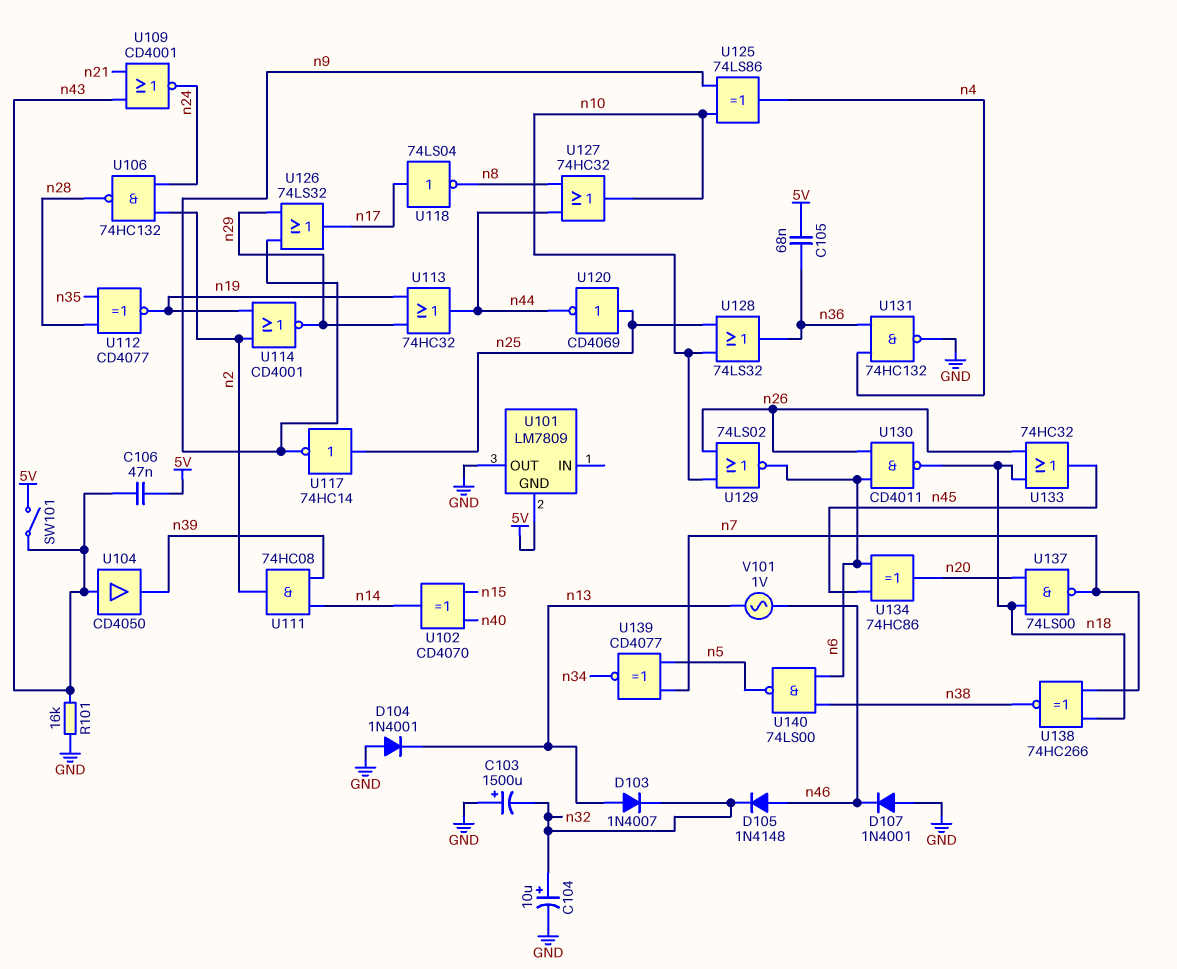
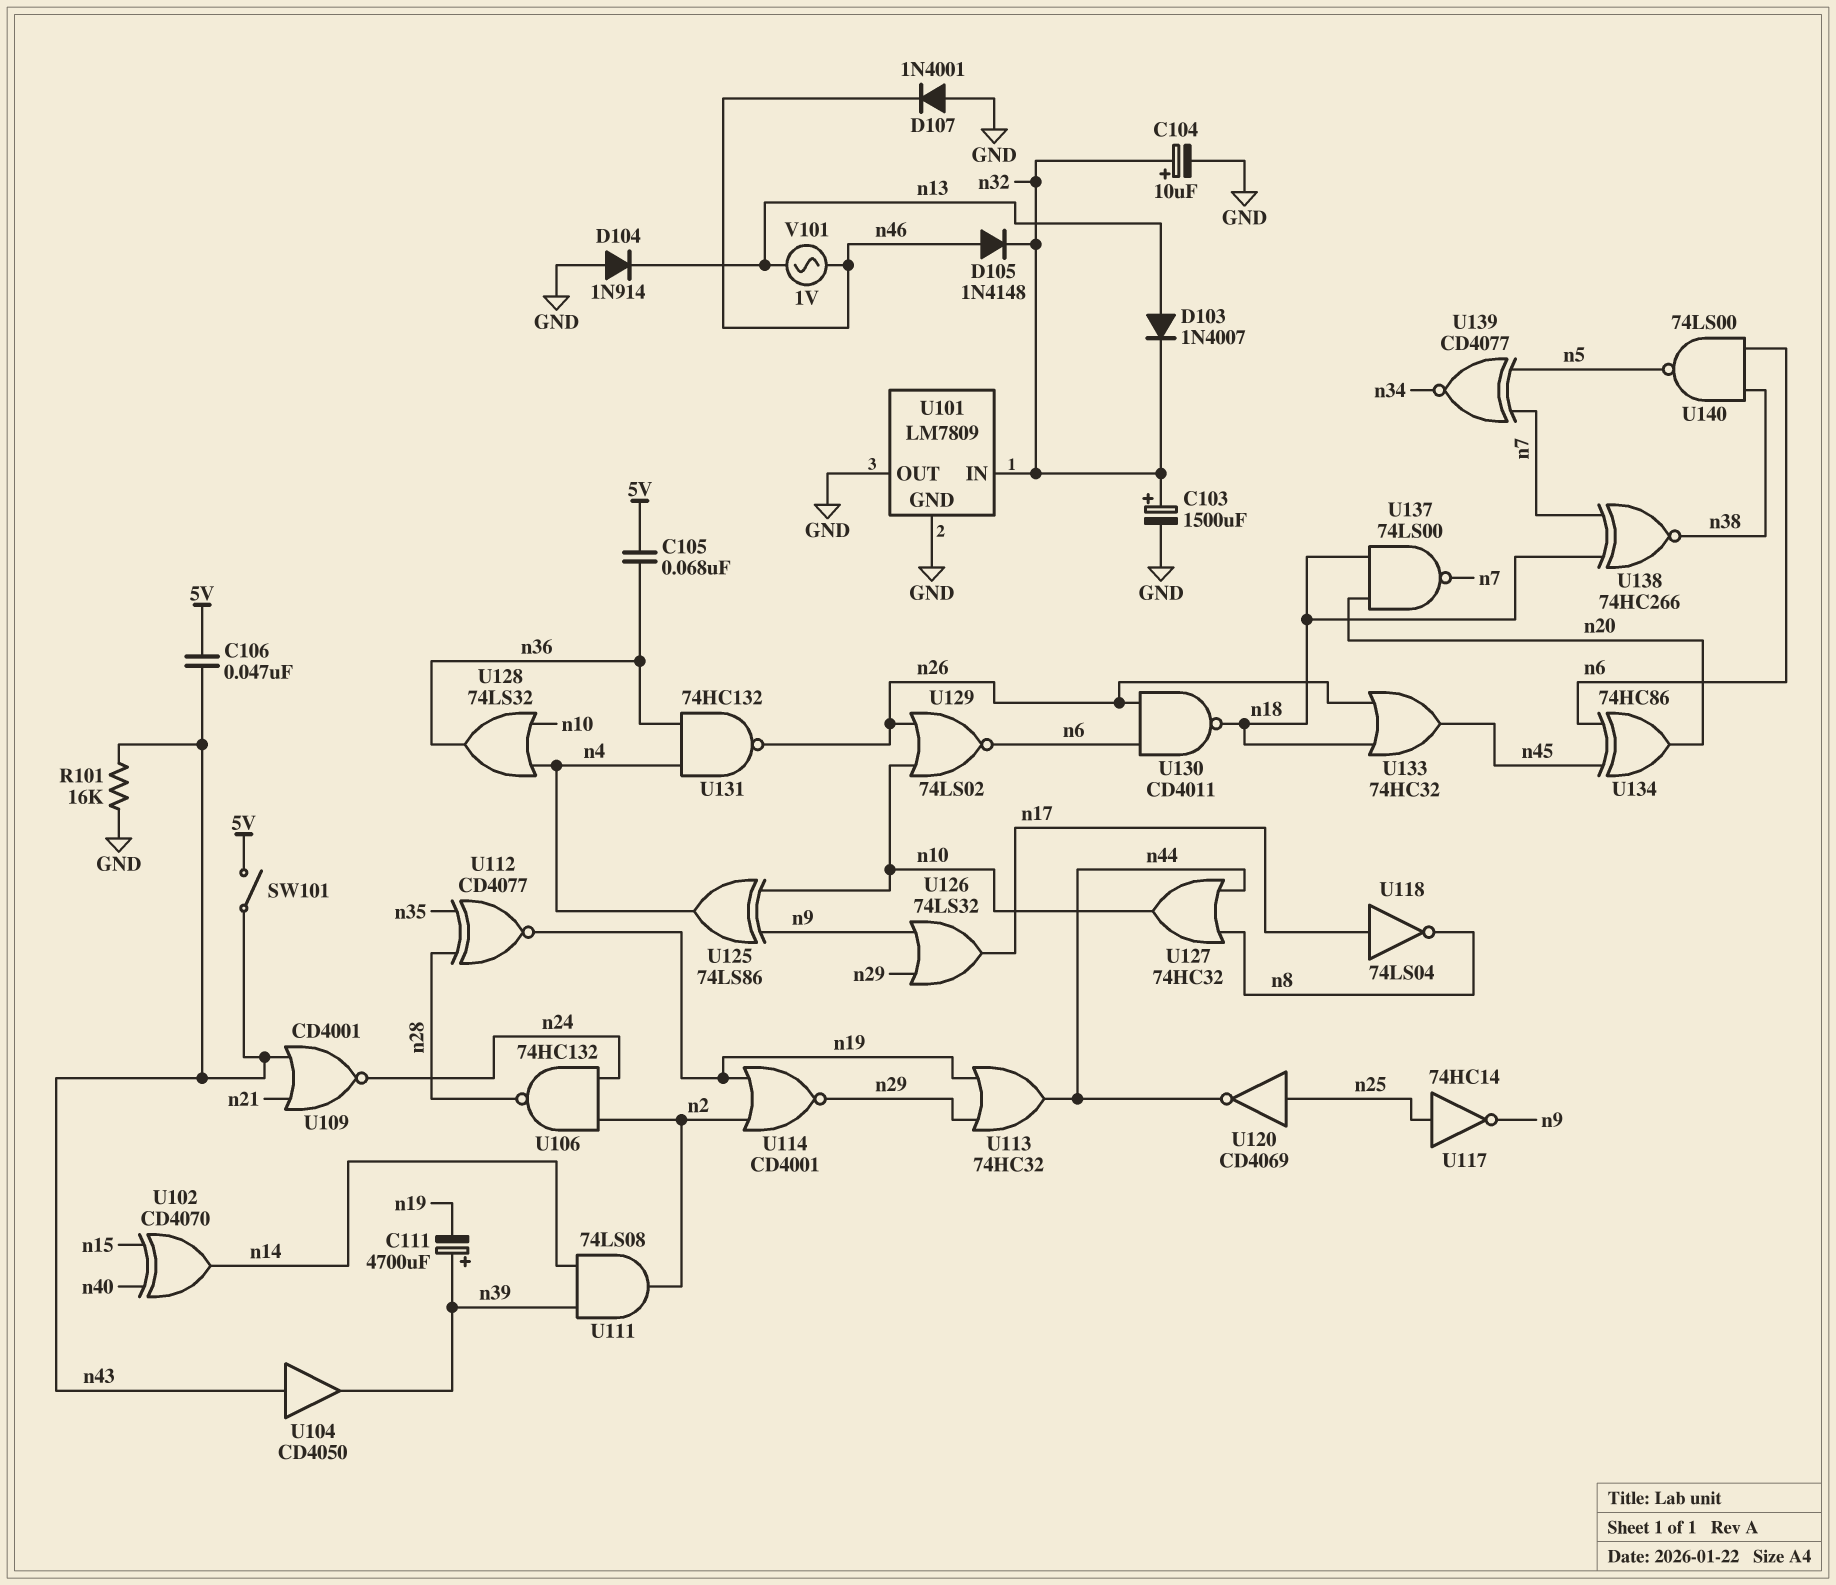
C103: 1500uF (plus GND, minus n32) -> 1500uF (plus n32, minus GND)
C111: none -> 4700uF (plus n39, minus n19)
D104: diode 1N4001 (A GND, K n13) -> diode 1N914 (A GND, K n13)
U101 pin GND: 5V -> GND
U101 pin IN: none -> n32
U111: AND 74HC08 (in n14, in n39, out n2) -> AND 74LS08 (in n14, in n39, out n2)
U128: OR 74LS32 (in n10, in n25, out n36) -> OR 74LS32 (in n4, in n10, out n36)
U131: NAND 74HC132 (in n4, in n36, out GND) -> NAND 74HC132 (in n4, in n36, out n26)

